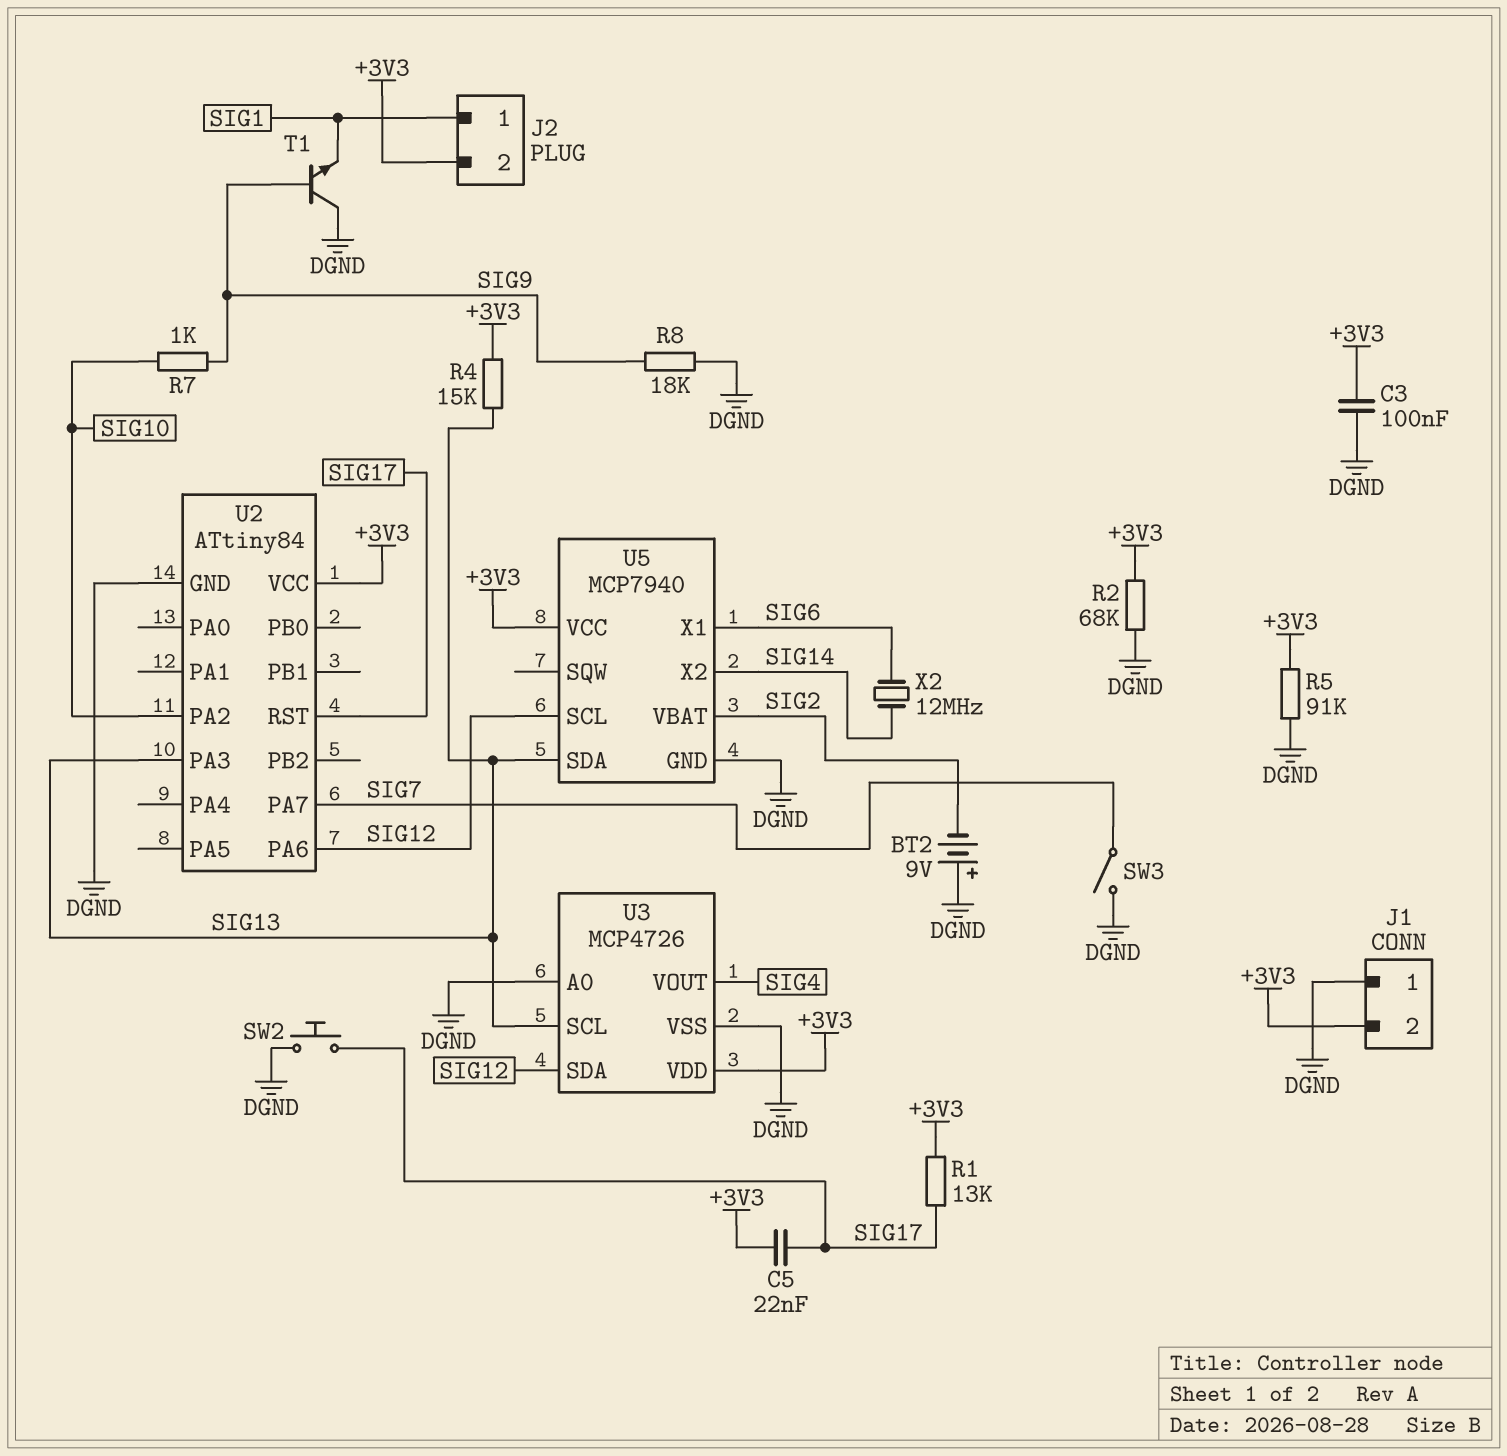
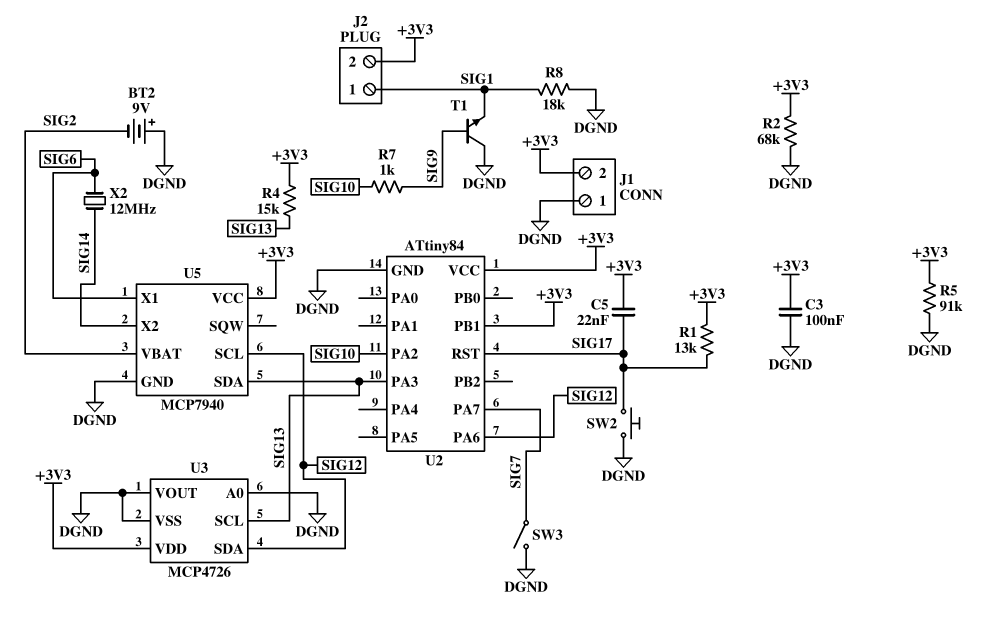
R8: 18k (DGND, SIG9) -> 18k (DGND, SIG1)
U2 pin PB1: none -> +3V3
U3 pin VOUT: SIG4 -> DGND

